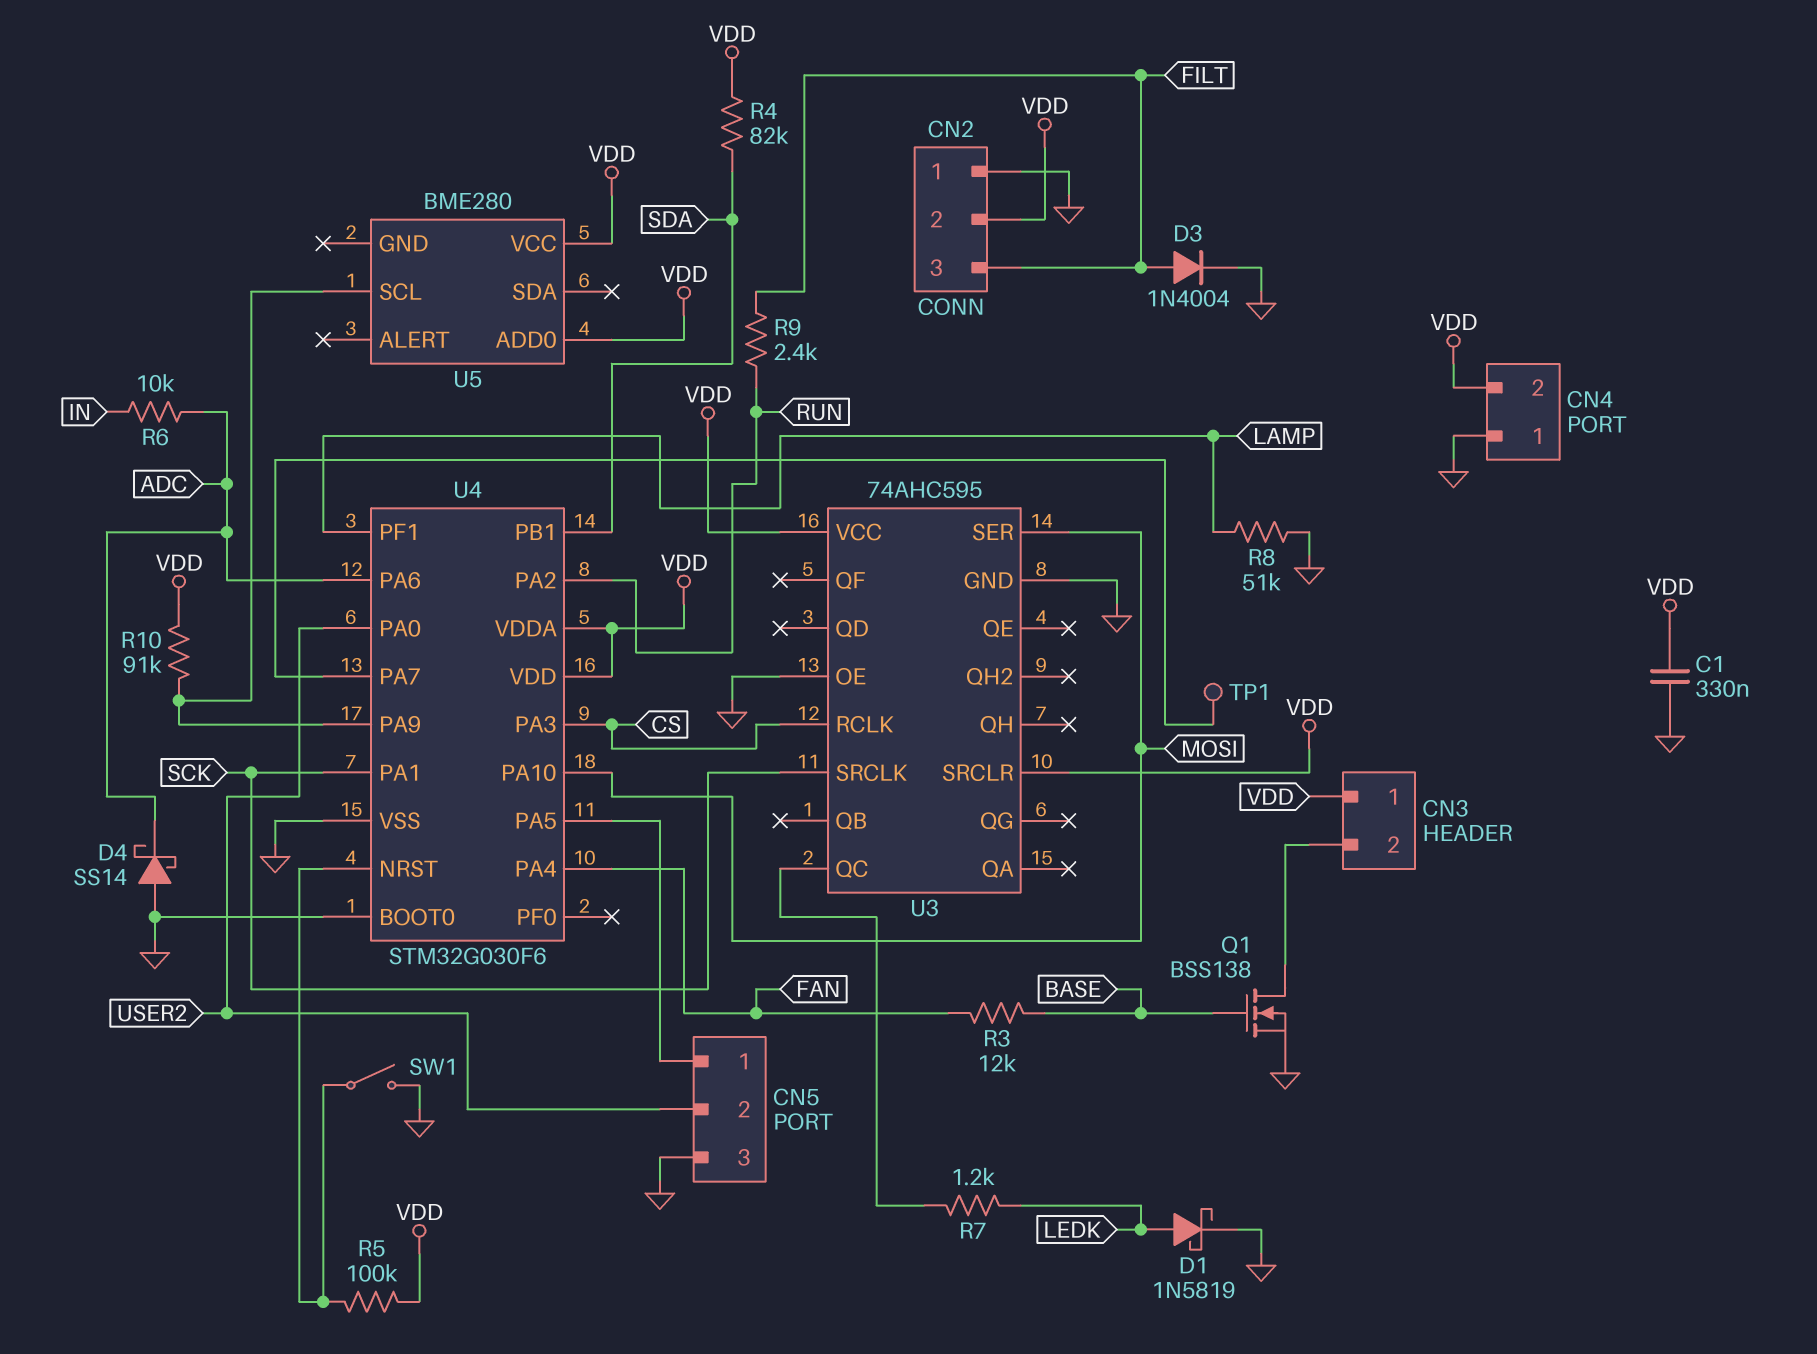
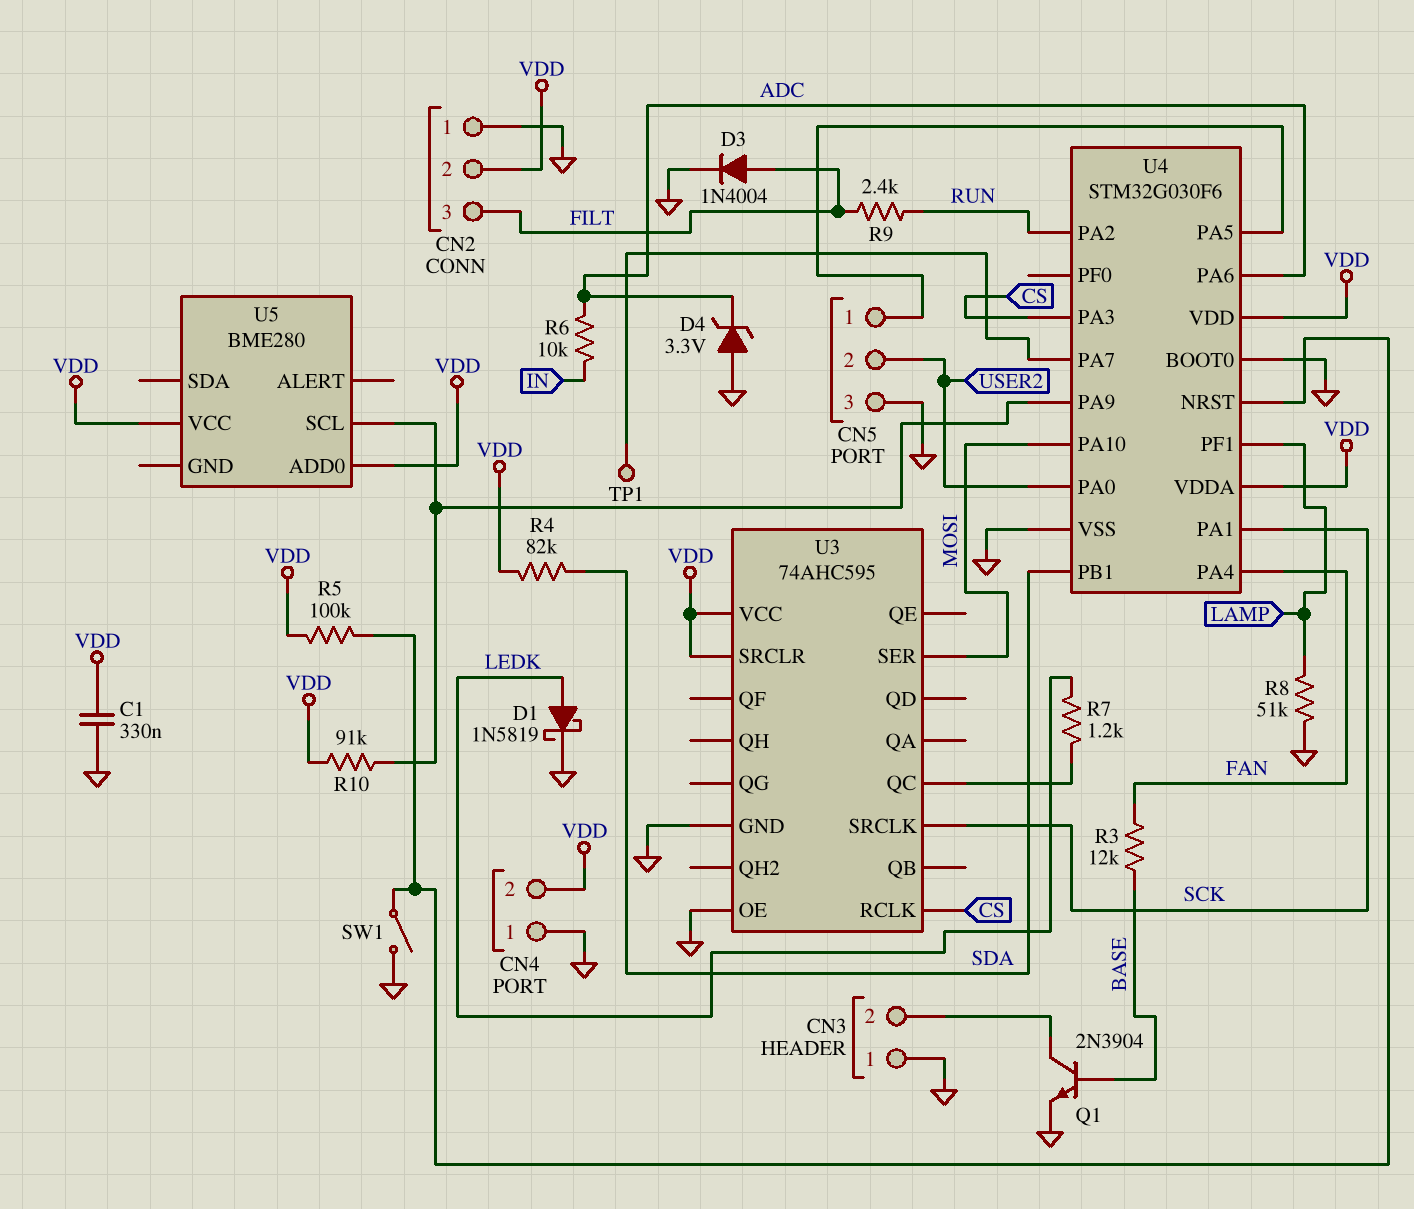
CN3 pin 1: VDD -> GND
D4: schottky SS14 (A GND, K ADC) -> zener 3.3V (A GND, K ADC)
Q1: NMOS BSS138 (G BASE, D CN3/2, S GND) -> NPN 2N3904 (B BASE, C CN3/2, E GND)

